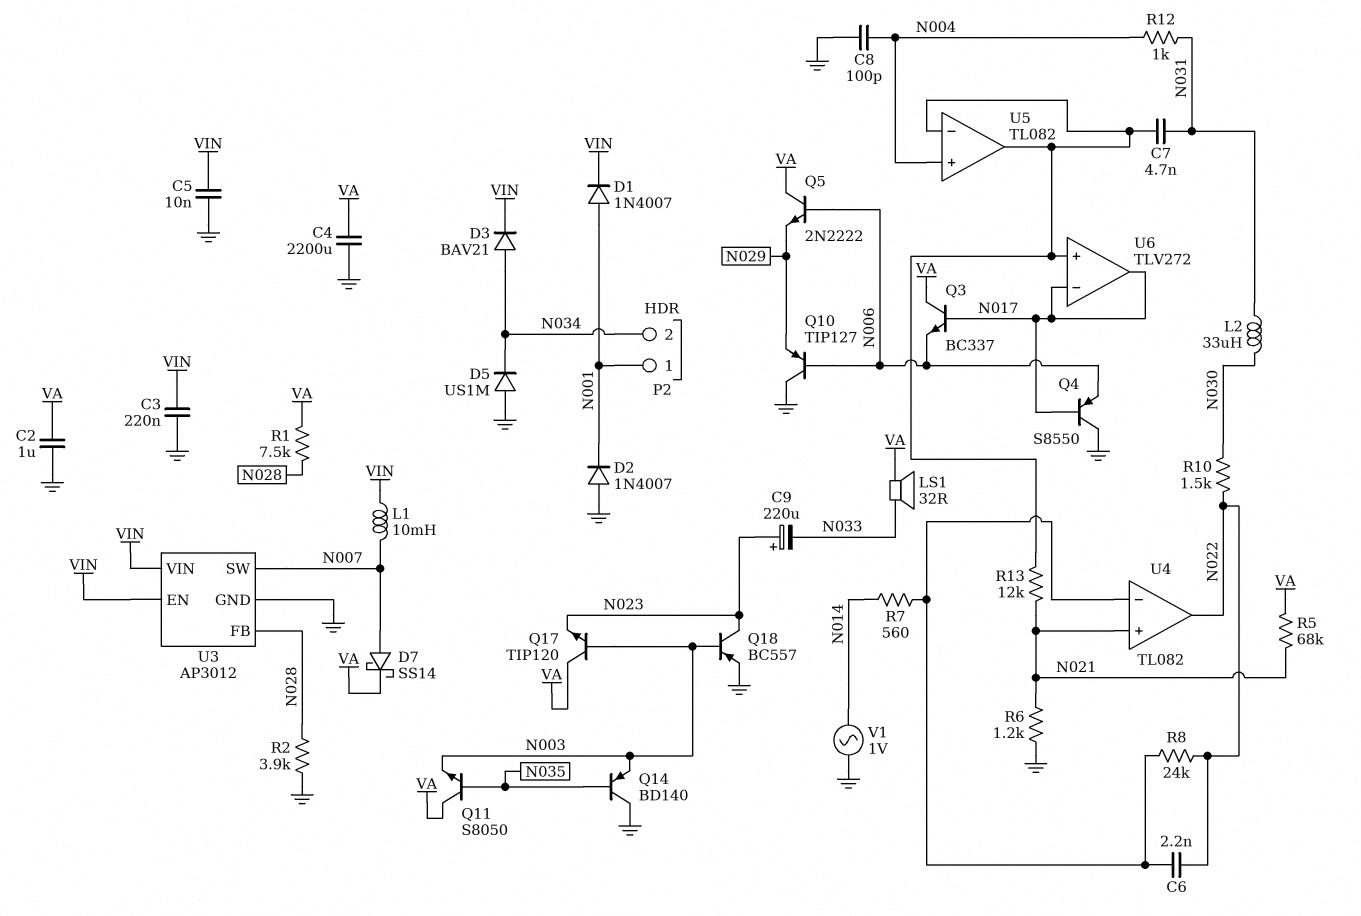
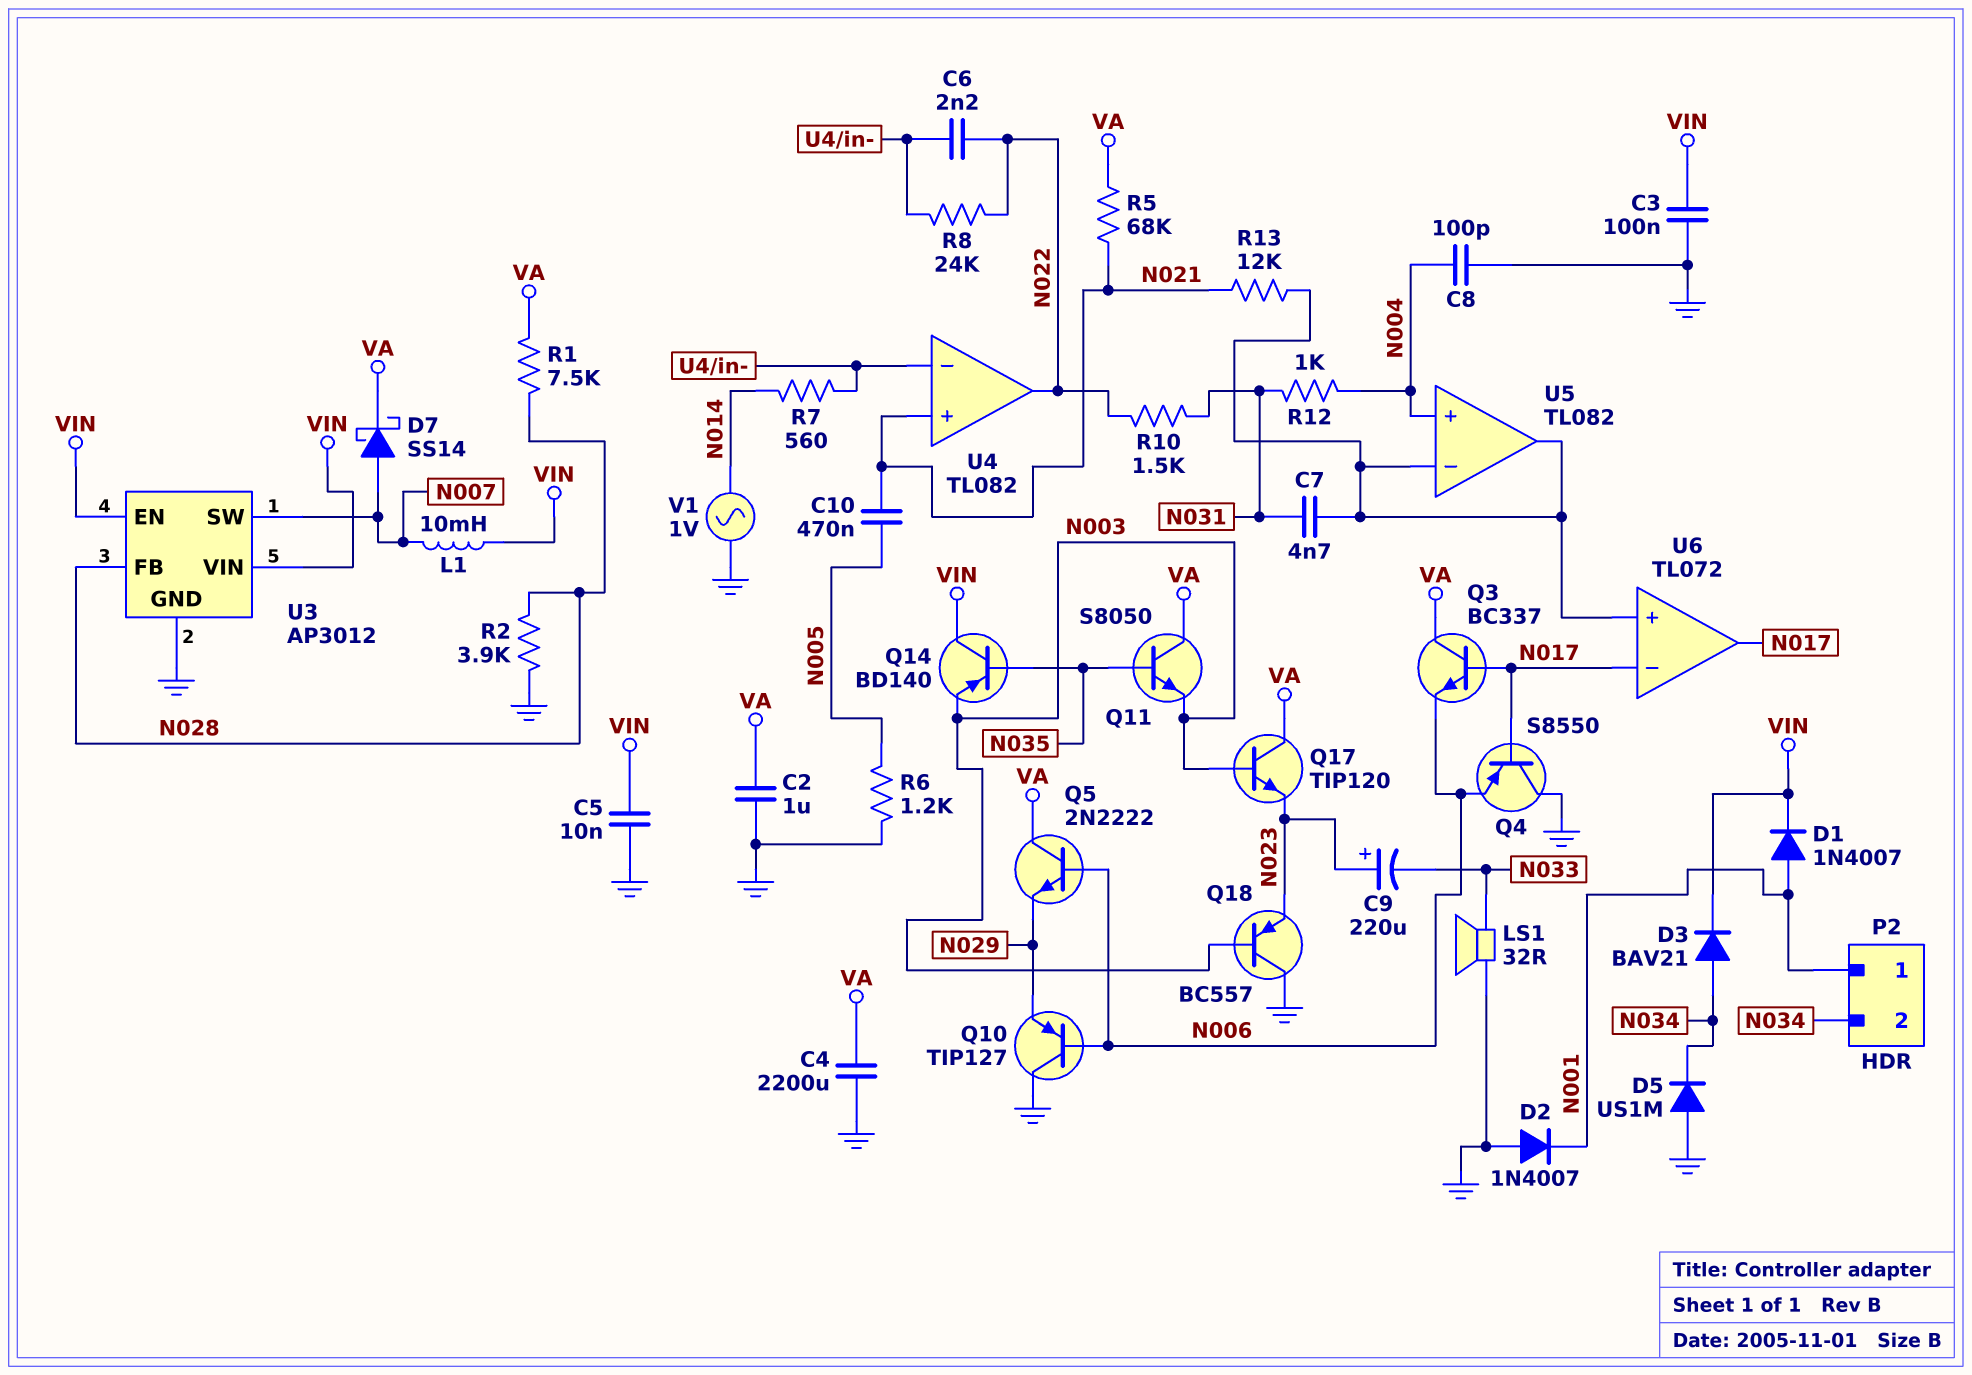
C3: 220nF (GND, VIN) -> 100nF (GND, VIN)
C10: none -> 470nF (N005, N021)
L2: 33uH (N030, N031) -> none
LS1: speaker 32R (N033, VA) -> speaker 32R (GND, N033)
Q14: PNP BD140 (B N035, C GND, E N003) -> PNP BD140 (B N035, C VIN, E N003)
Q18: PNP BC557 (B N003, C N023, E GND) -> PNP BC557 (B N003, C GND, E N023)
R6: 1.2k (GND, N021) -> 1.2k (GND, N005)
R10: 1.5k (N022, N030) -> 1.5k (N022, N031)
U6: TLV272 -> TL072

